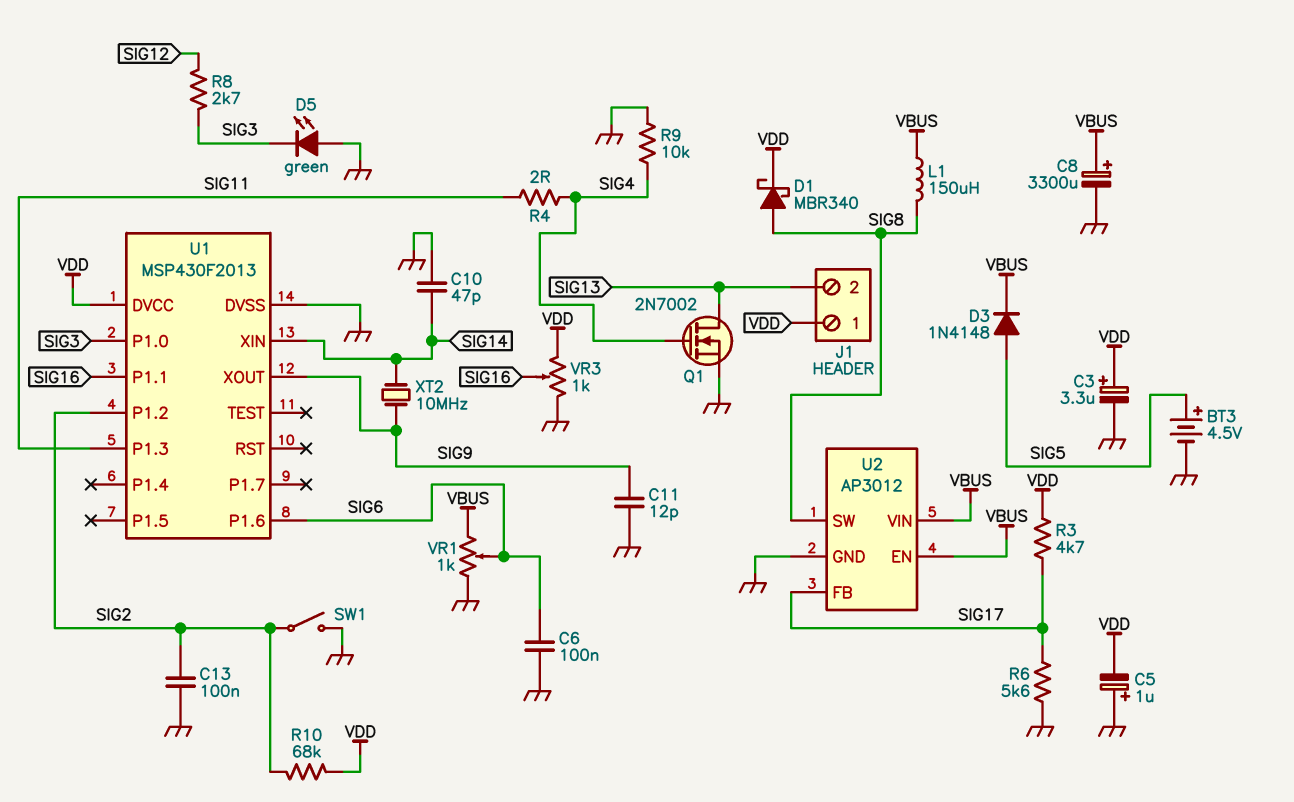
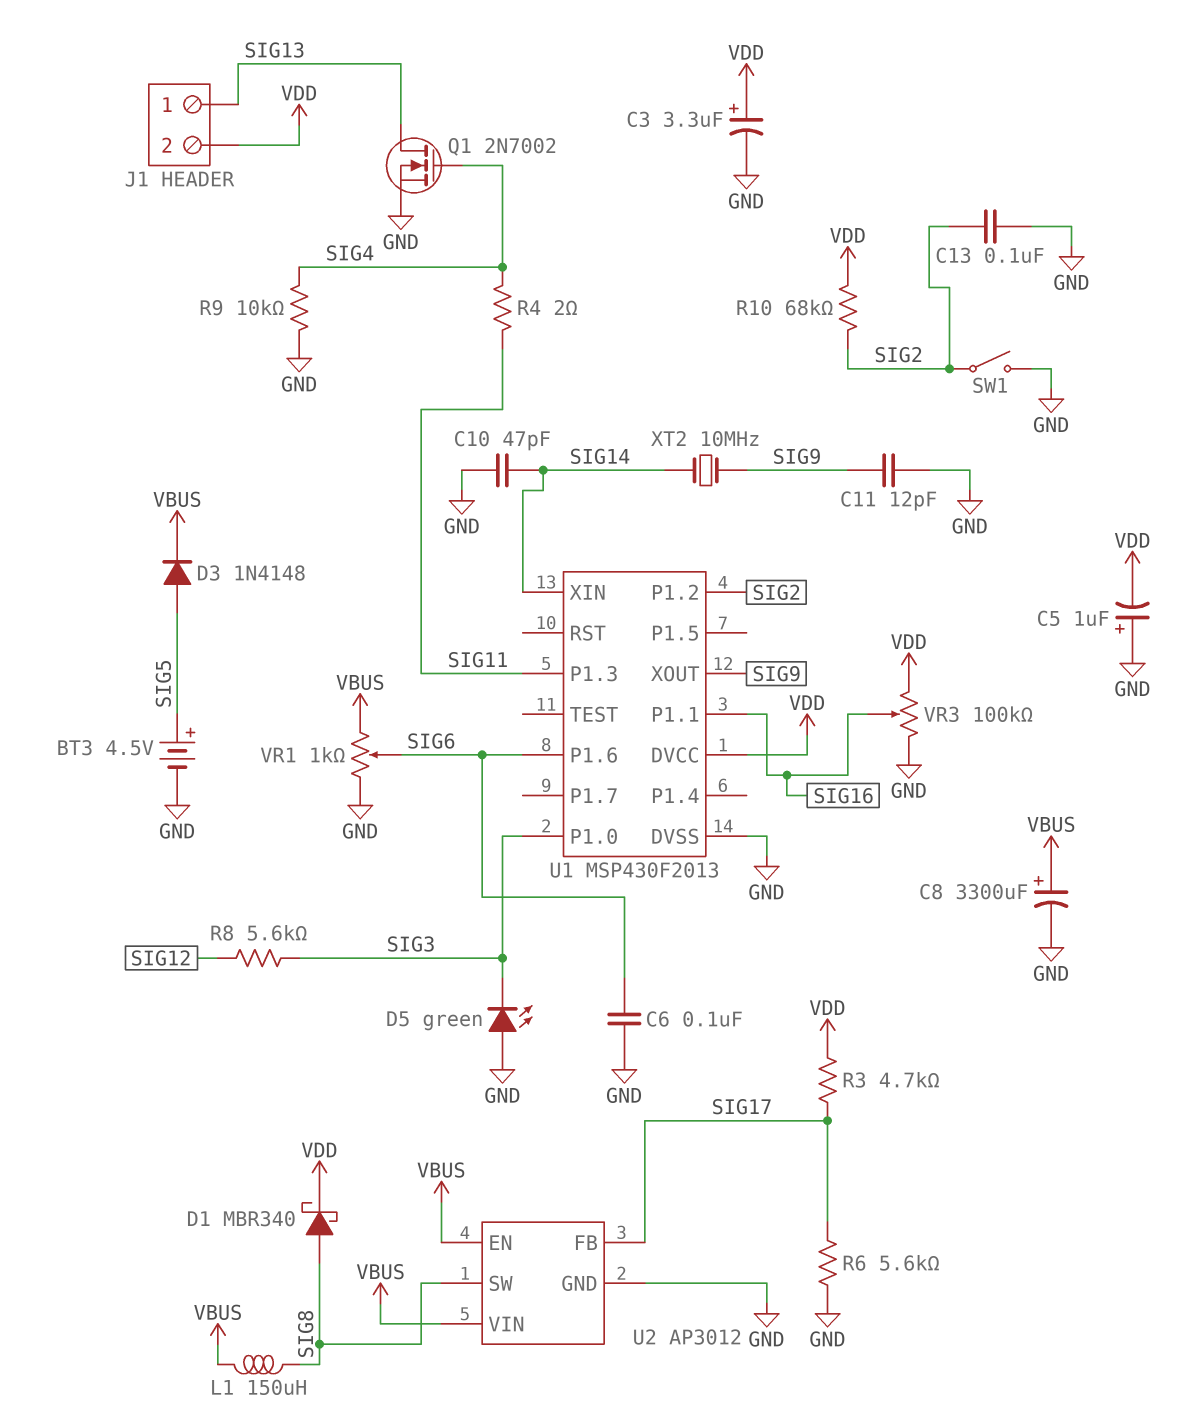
J1 pin 1: VDD -> SIG13
J1 pin 2: SIG13 -> VDD
R8: 2.7k (SIG3, SIG12) -> 5.6k (SIG3, SIG12)
VR3: 1k (GND, VDD, wiper SIG16) -> 100k (GND, VDD, wiper SIG16)

